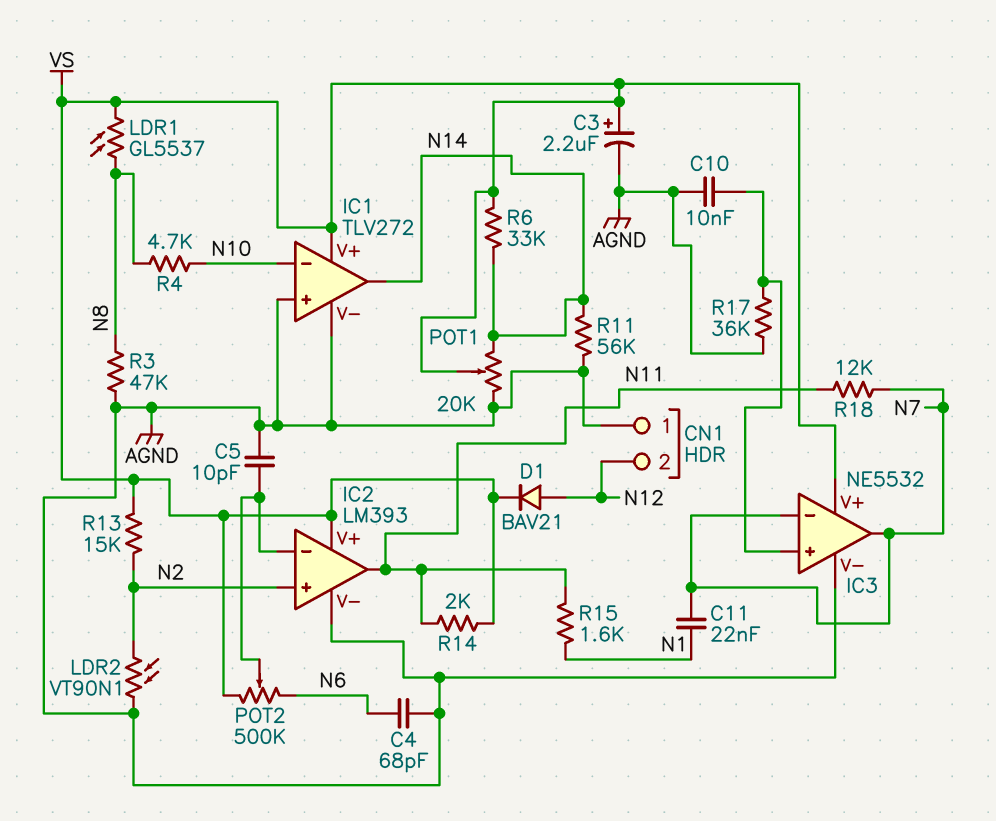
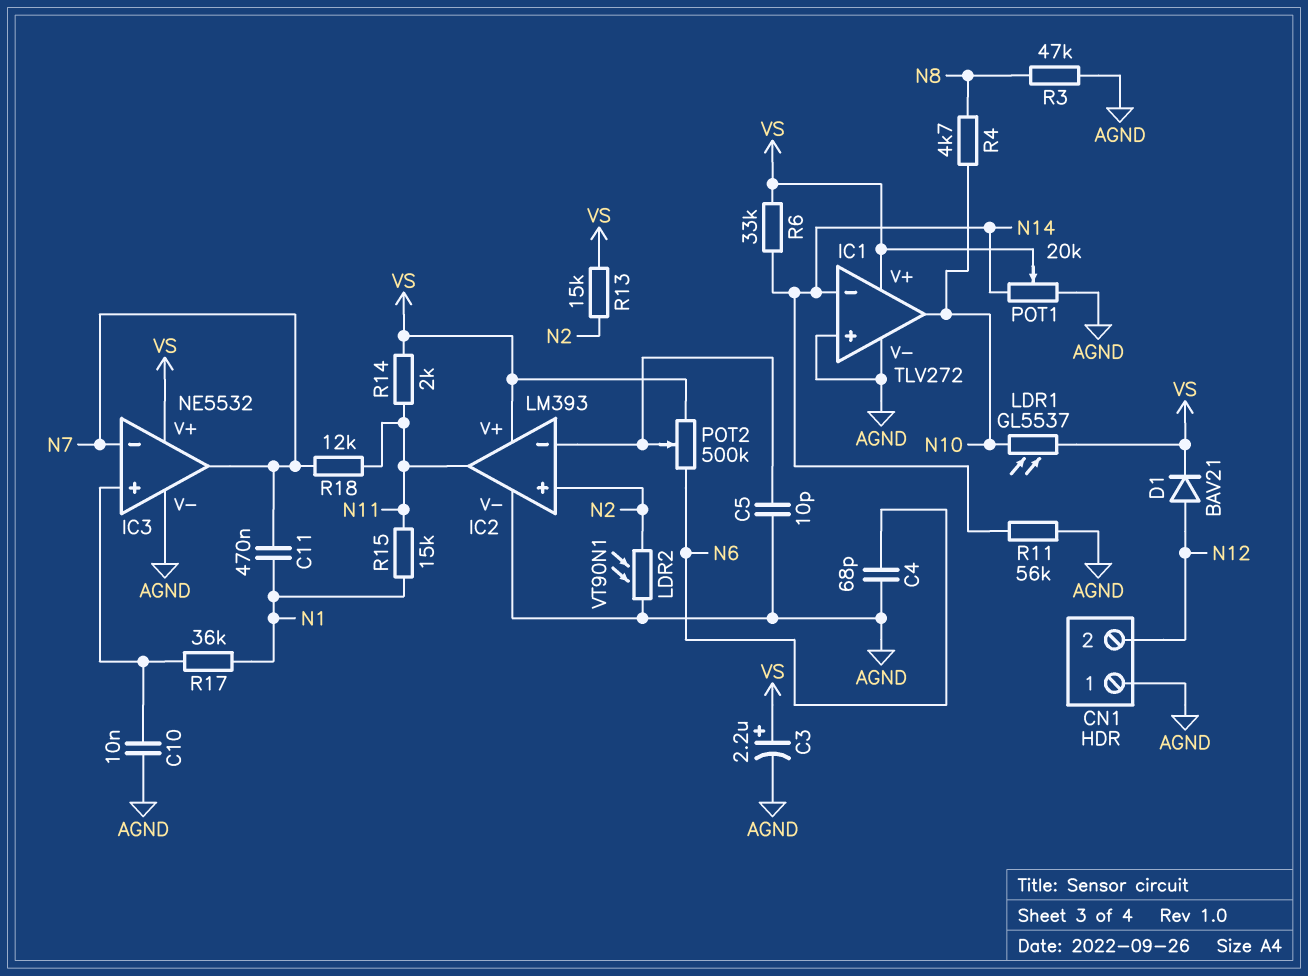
C11: 22nF (N1, N7) -> 470nF (N1, N7)
IC1 pin in-: N10 -> N14
IC1 pin out: N14 -> N10
LDR1: GL5537 (N8, VS) -> GL5537 (N10, VS)
R15: 1.6k (N1, N11) -> 15k (N1, N11)
R17: 36k (AGND, IC3/in+) -> 36k (IC3/in+, N1)

